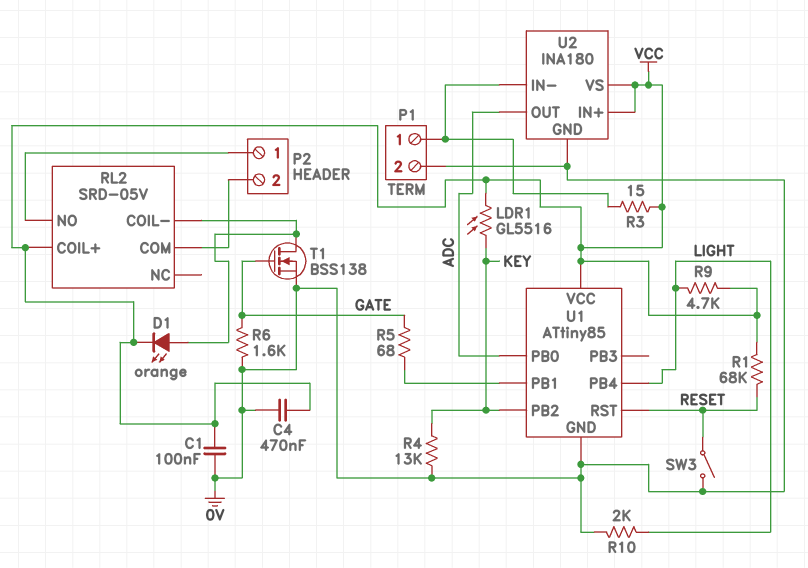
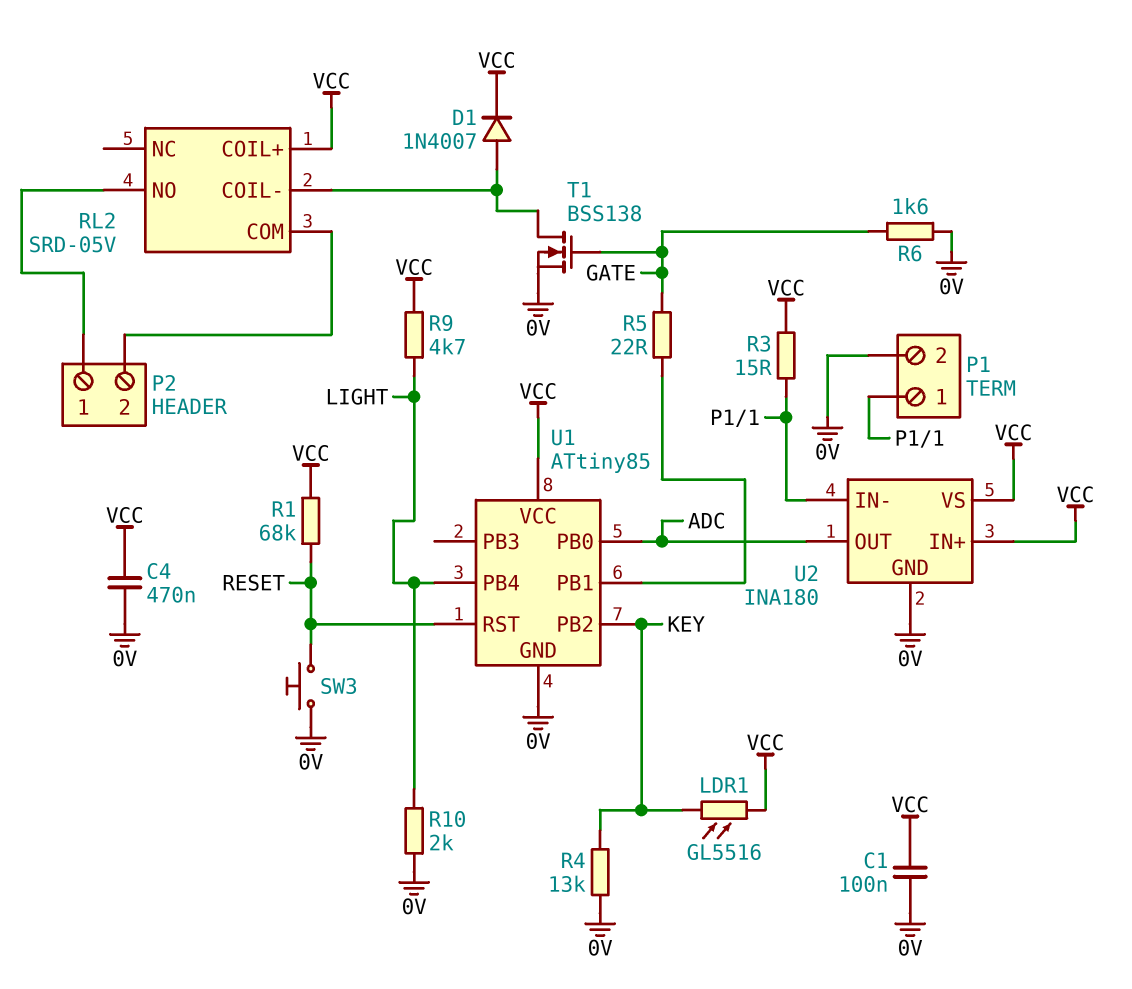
D1: LED orange (A RL2/COIL-, K VCC) -> diode 1N4007 (A RL2/COIL-, K VCC)
R5: 68 (GATE, U1/PB1) -> 22 (GATE, U1/PB1)
SW3: switch (0V, RESET) -> button (0V, RESET)

